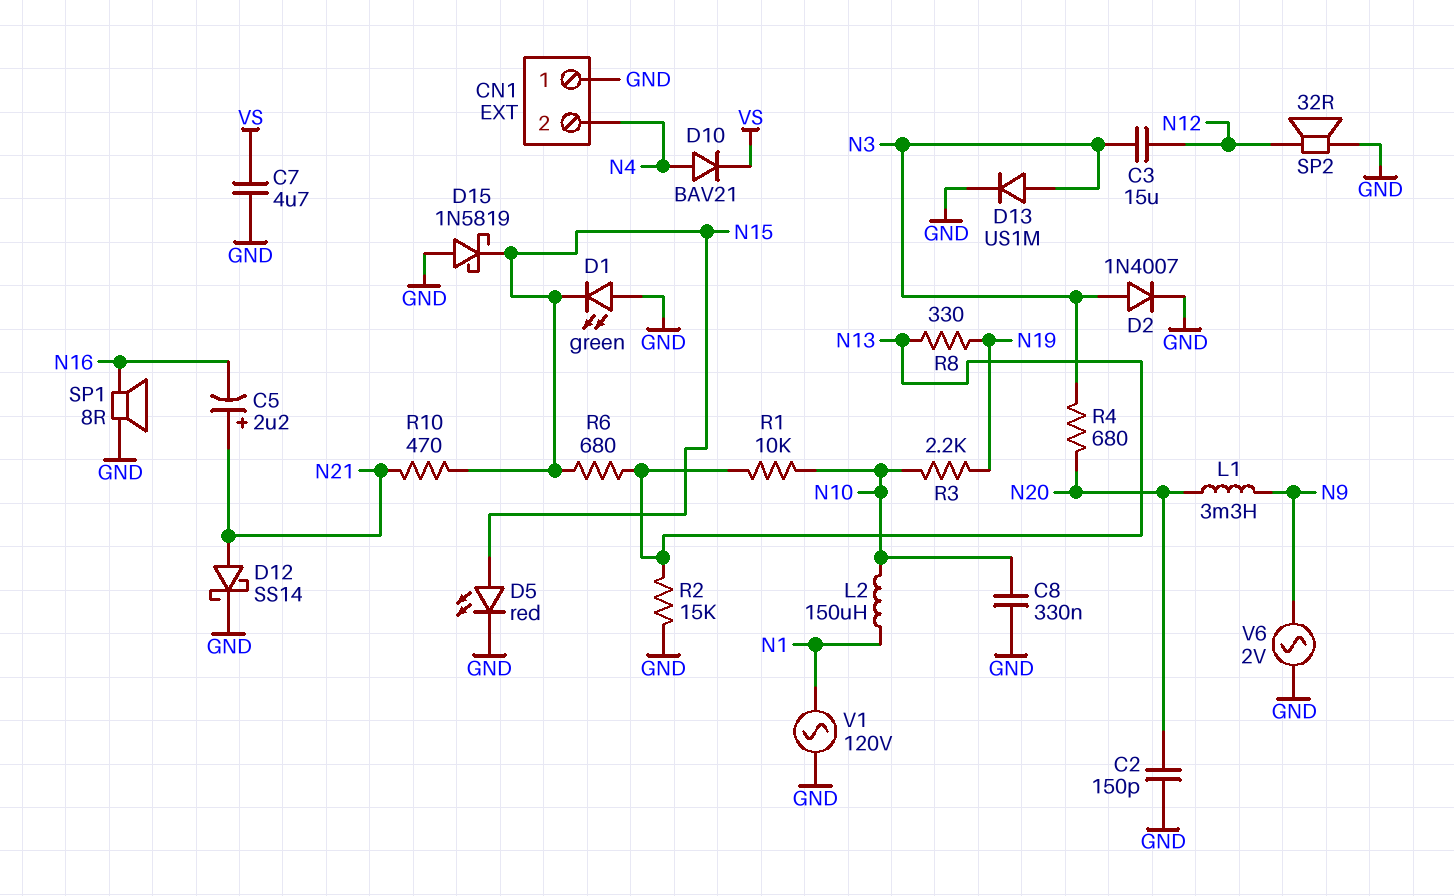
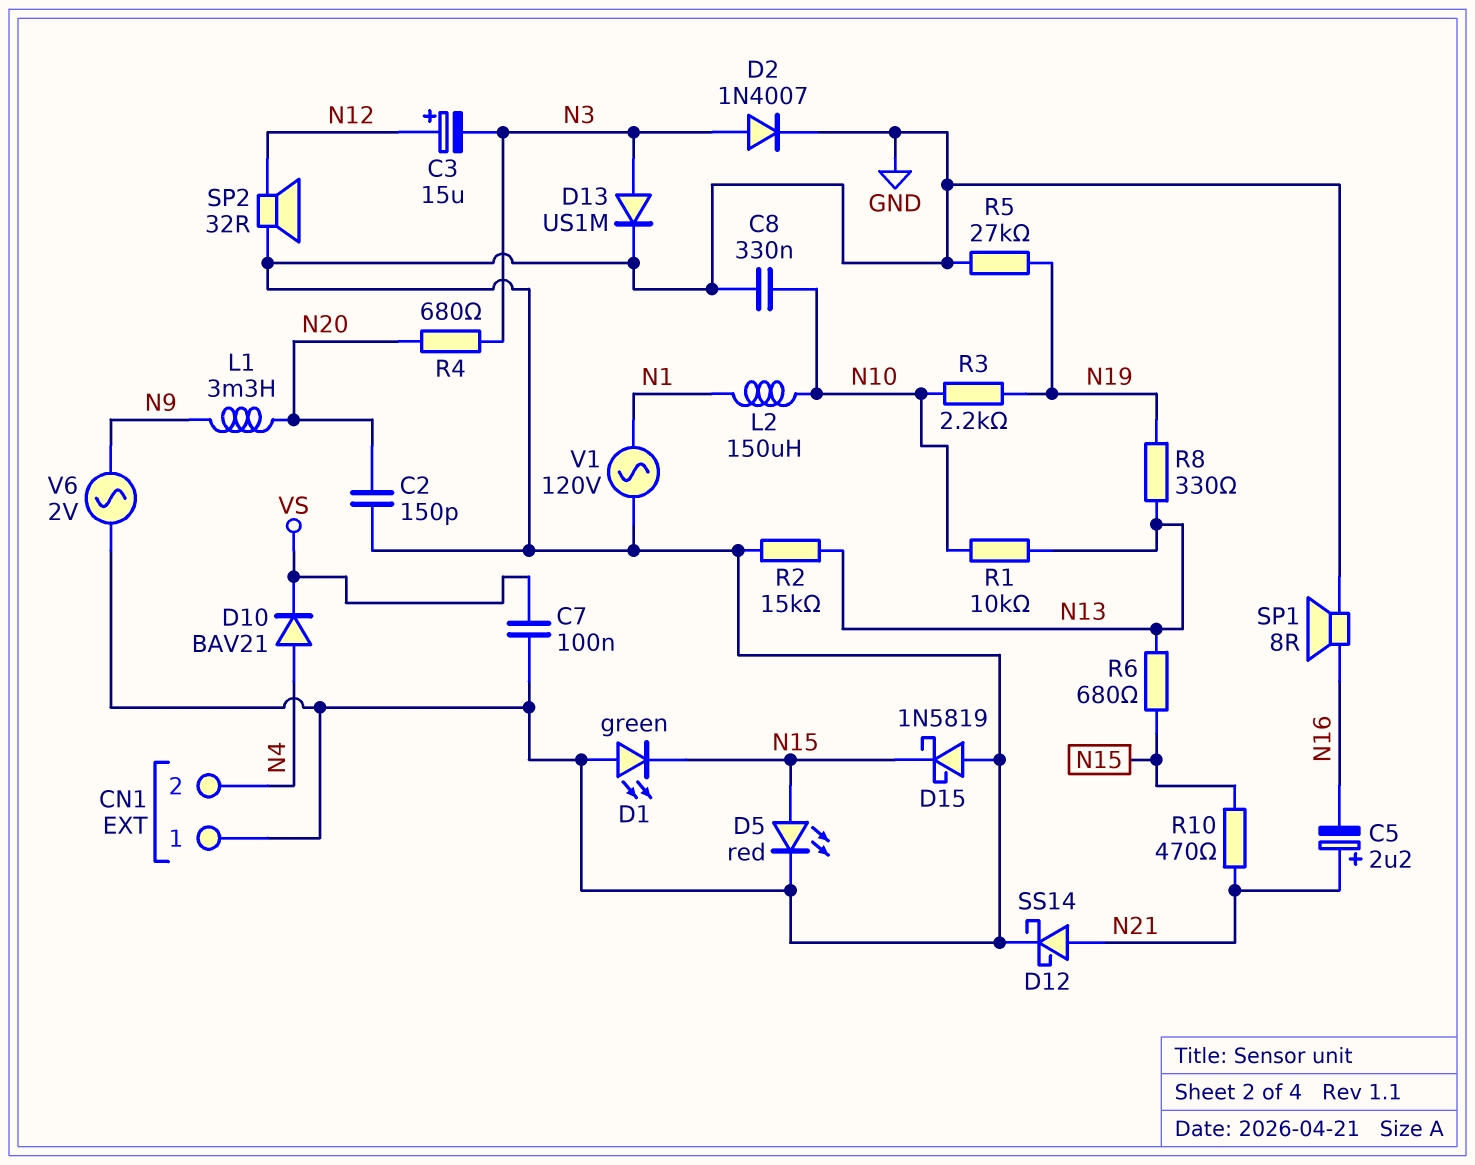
C3: 15uF (N3, N12) -> 15uF (plus N12, minus N3)
C7: 4.7uF (GND, VS) -> 100nF (GND, VS)
R5: none -> 27k (GND, N19)

